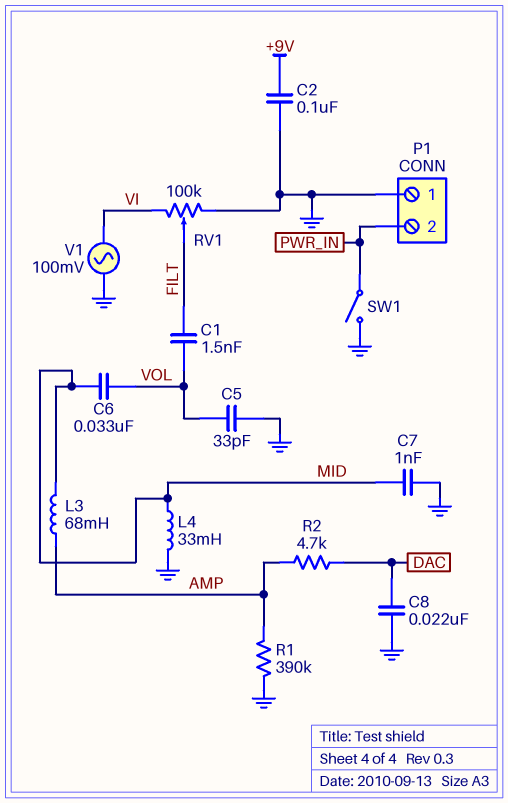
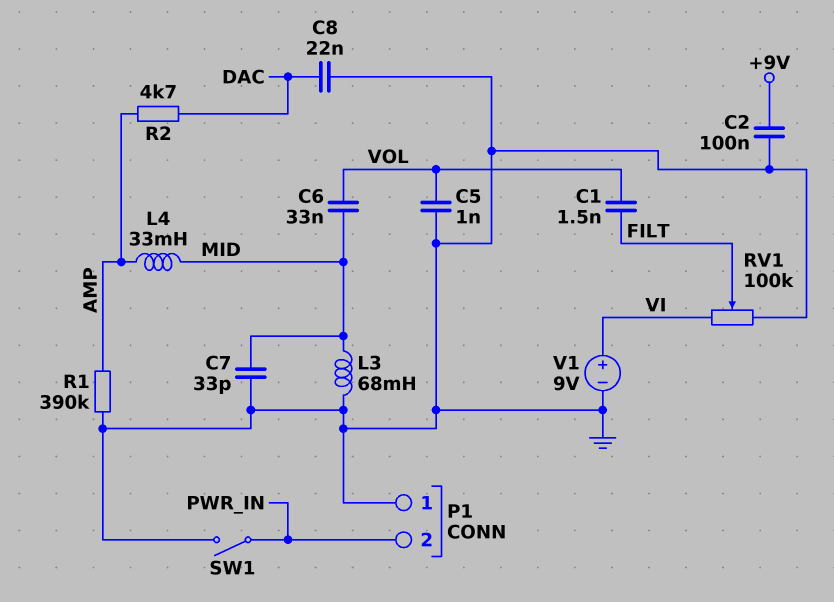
C5: 33pF (GND, VOL) -> 1nF (GND, VOL)
C7: 1nF (GND, MID) -> 33pF (GND, MID)
L3: 68mH (AMP, MID) -> 68mH (GND, MID)
L4: 33mH (GND, MID) -> 33mH (AMP, MID)
V1: AC 100mV (GND, VI) -> 9V (plus VI, minus GND)

